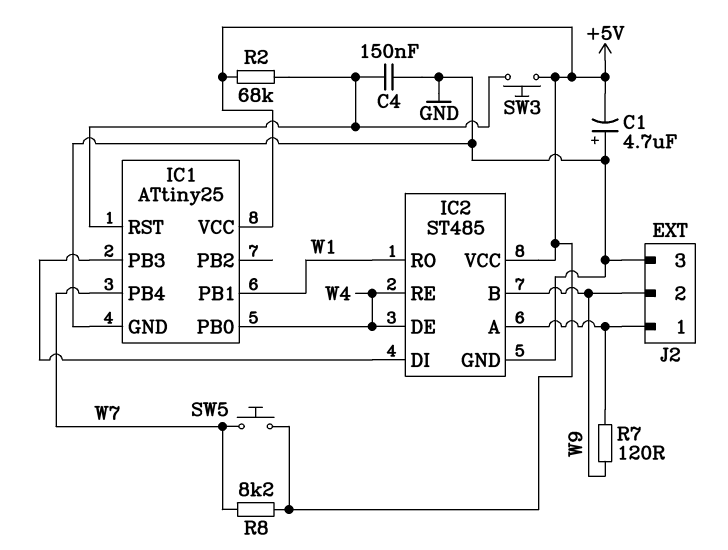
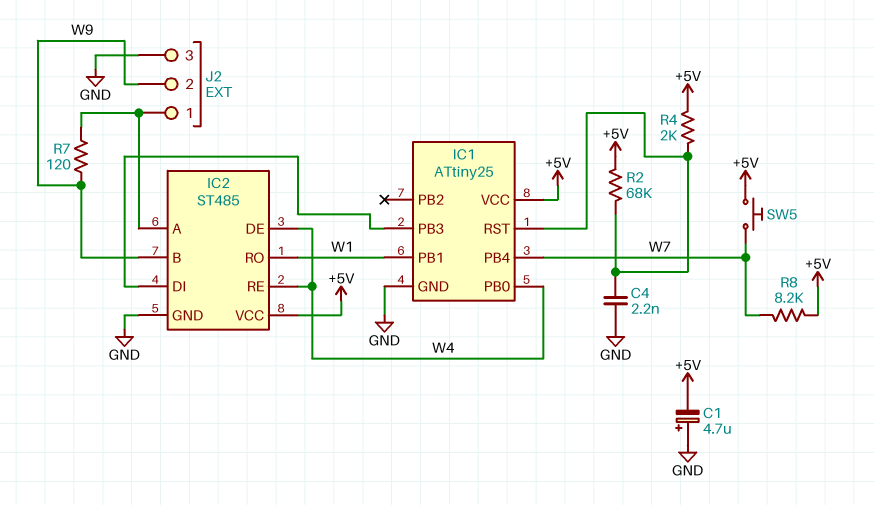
C4: 150nF (GND, IC1/RST) -> 2.2nF (GND, IC1/RST)
R4: none -> 2k (+5V, IC1/RST)
SW3: button (+5V, IC1/RST) -> none

